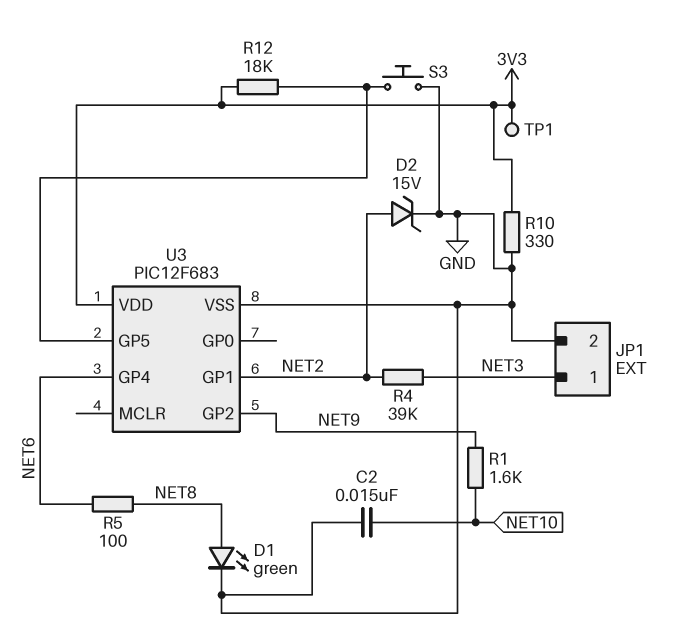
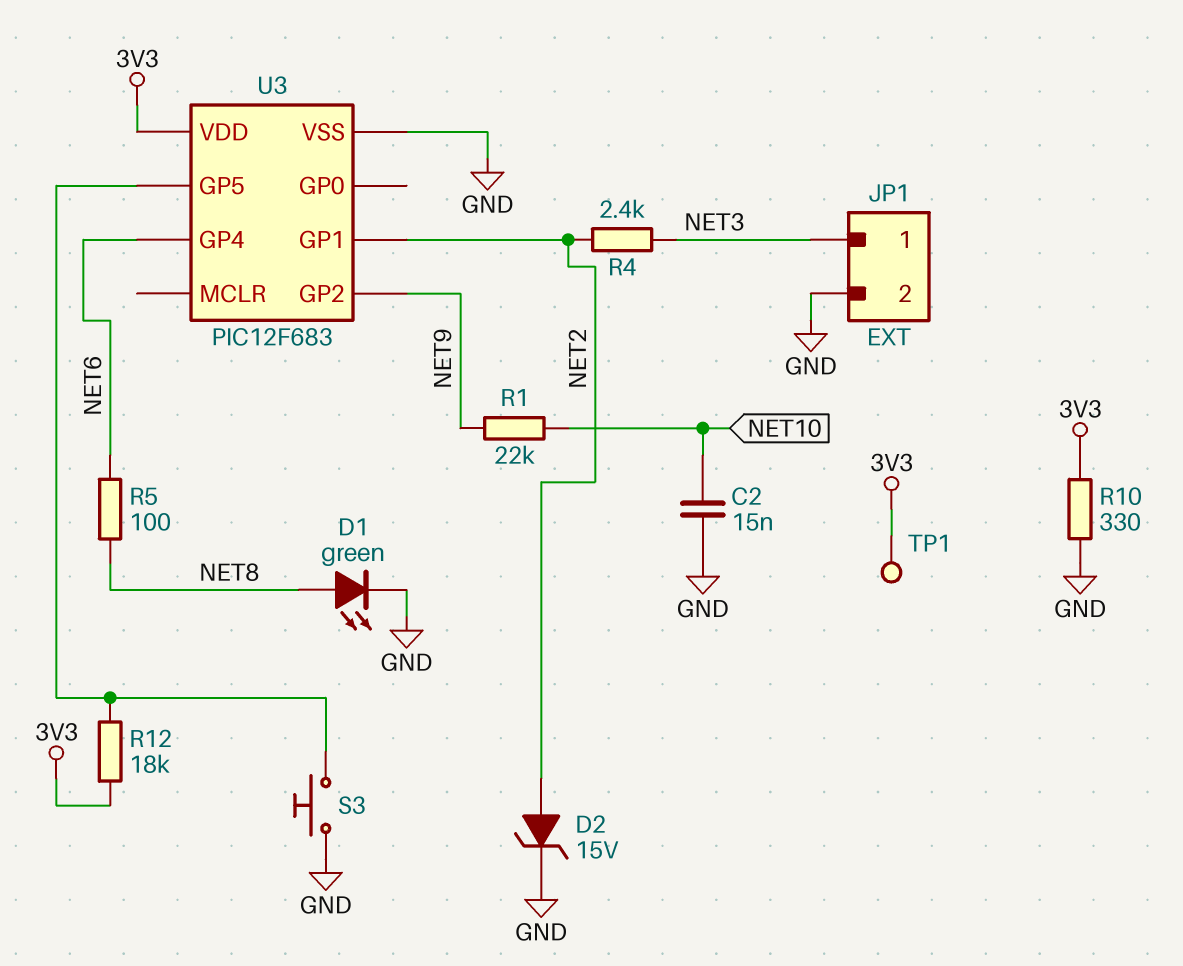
R1: 1.6k (NET9, NET10) -> 22k (NET9, NET10)
R4: 39k (NET2, NET3) -> 2.4k (NET2, NET3)

